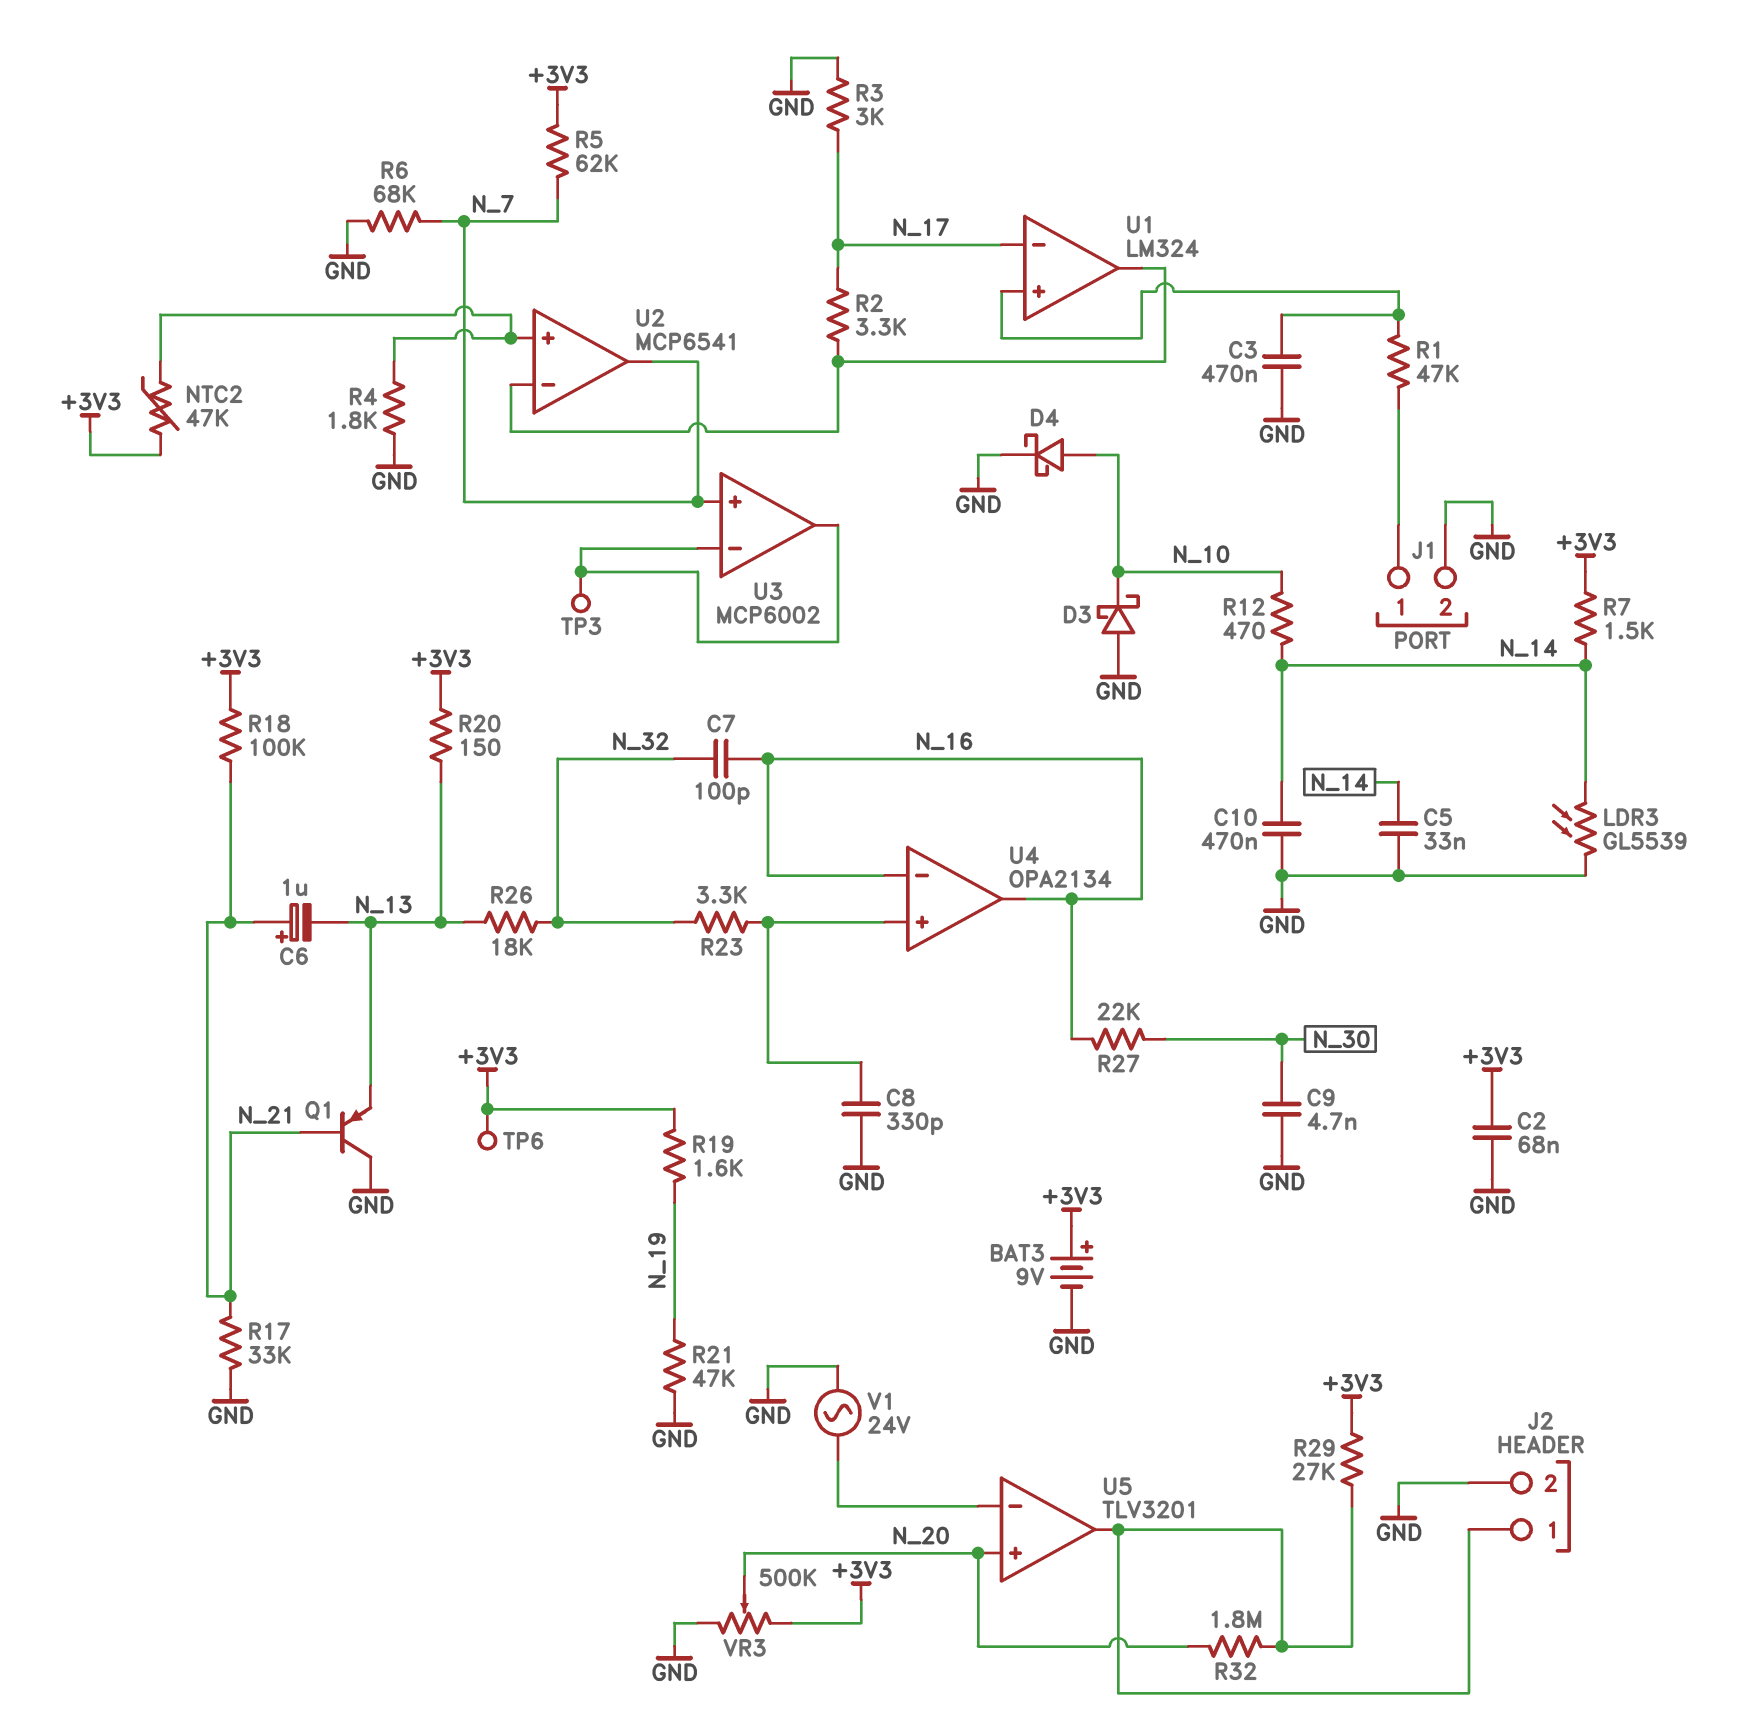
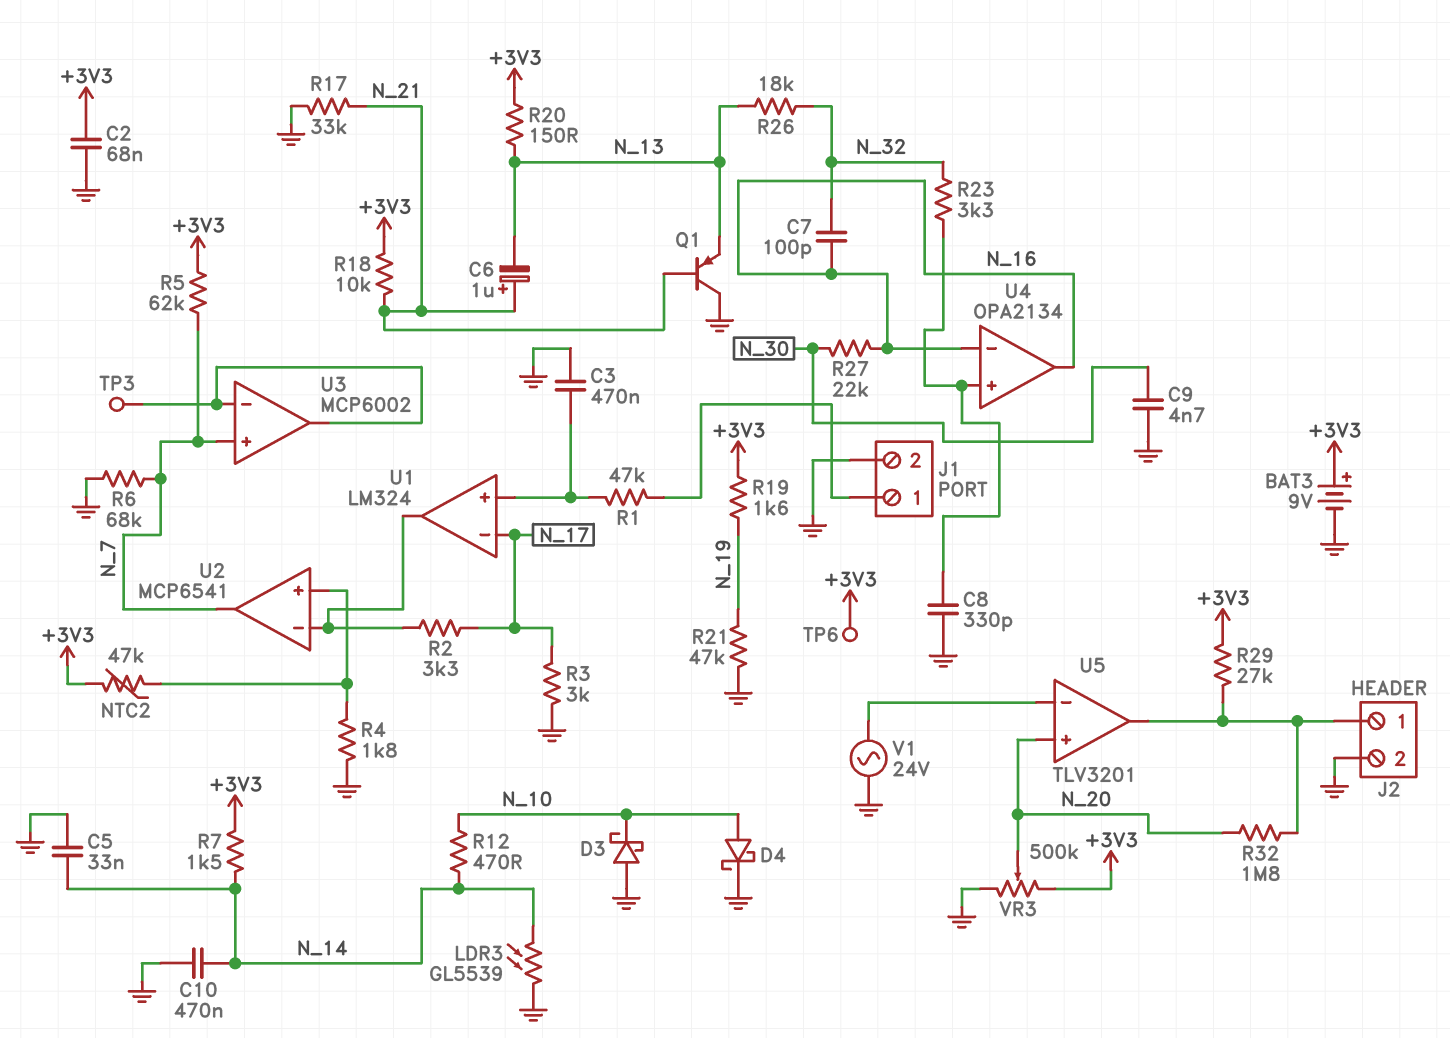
R18: 100k (+3V3, N_21) -> 10k (+3V3, N_21)

